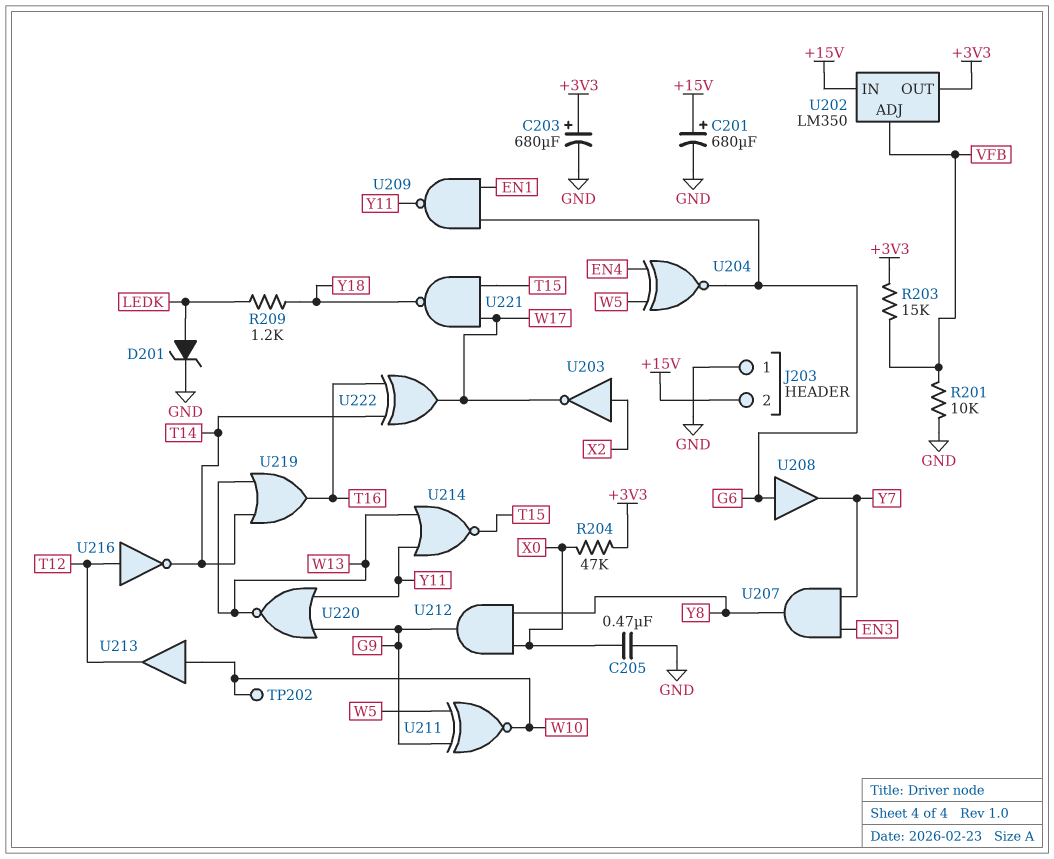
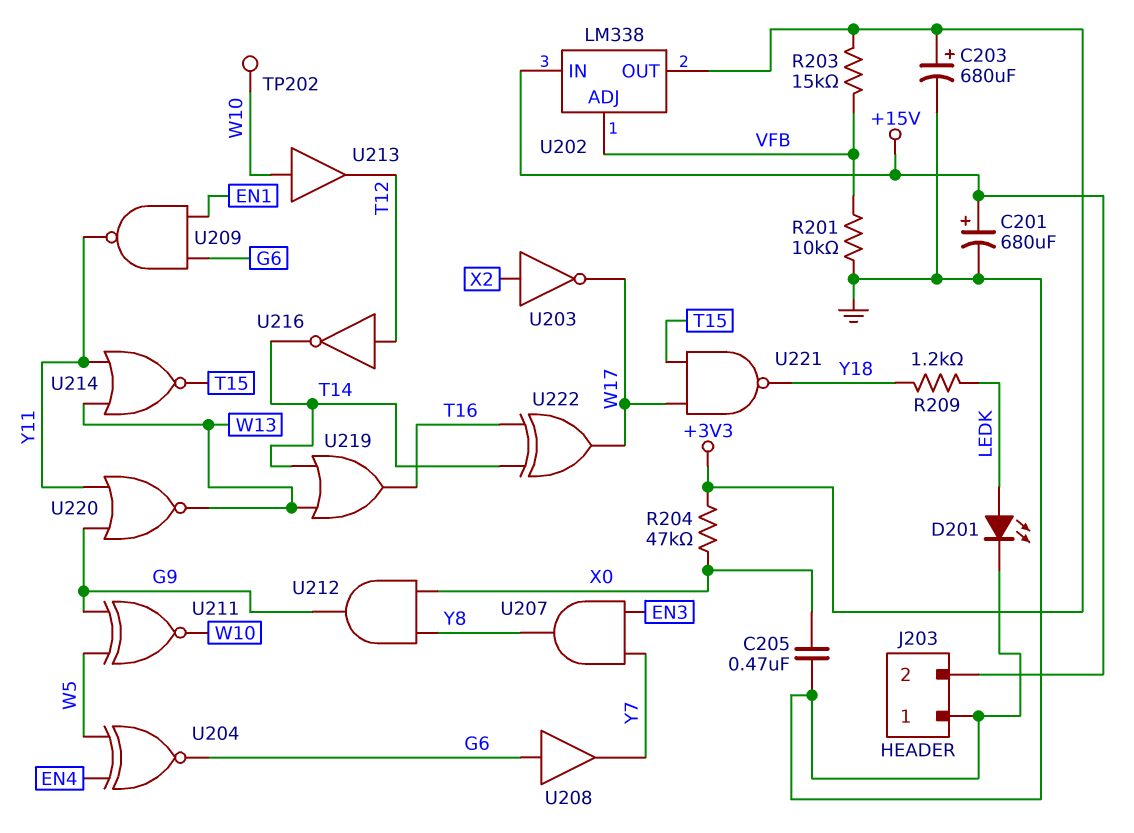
D201: zener (A LEDK, K GND) -> LED (A LEDK, K GND)
U202: LM350 -> LM338

